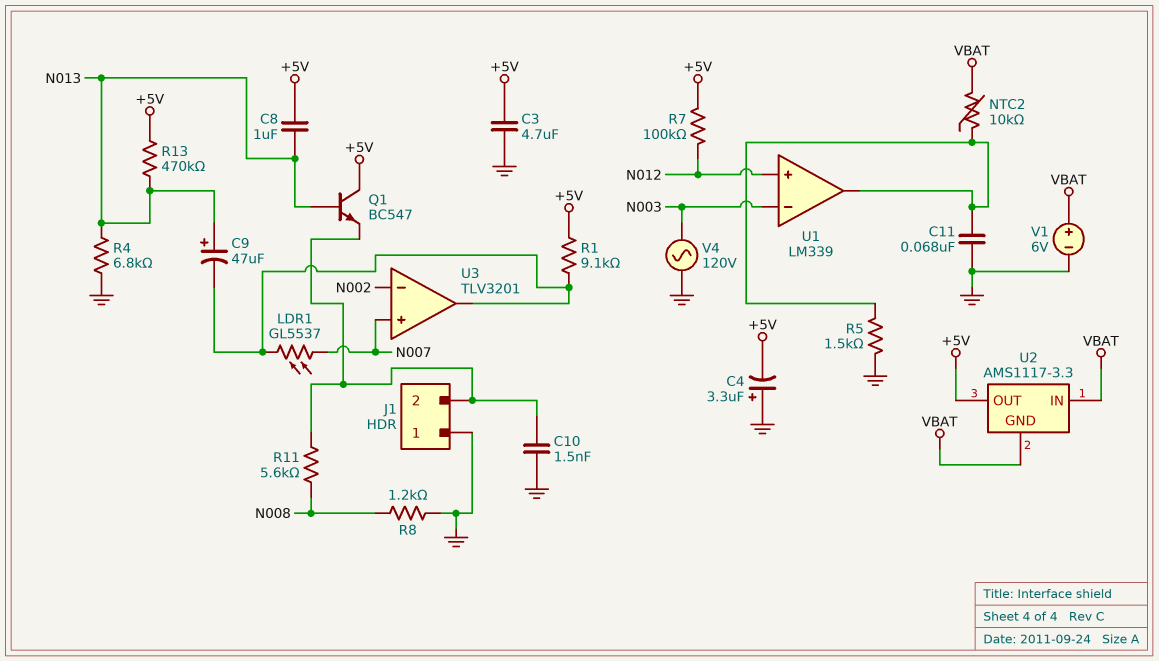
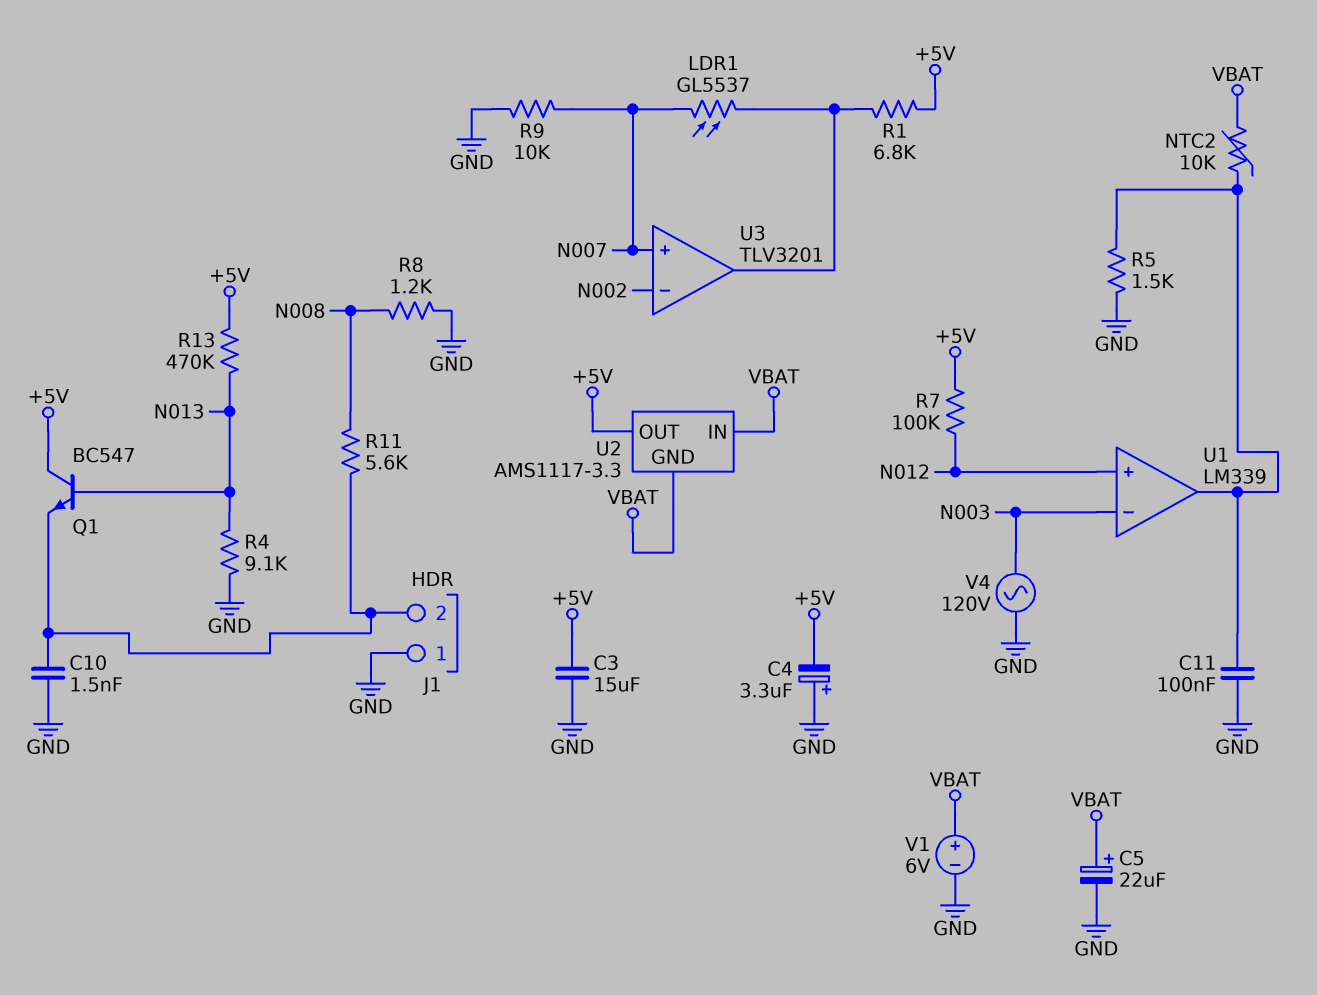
C3: 4.7uF (+5V, GND) -> 15uF (+5V, GND)
C5: none -> 22uF (plus VBAT, minus GND)
C8: 1uF (+5V, N013) -> none
C9: 47uF (plus N013, minus U3/out) -> none
C11: 68nF (GND, U1/out) -> 100nF (GND, U1/out)
R1: 9.1k (+5V, U3/out) -> 6.8k (+5V, U3/out)
R4: 6.8k (GND, N013) -> 9.1k (GND, N013)
R9: none -> 10k (GND, N007)

